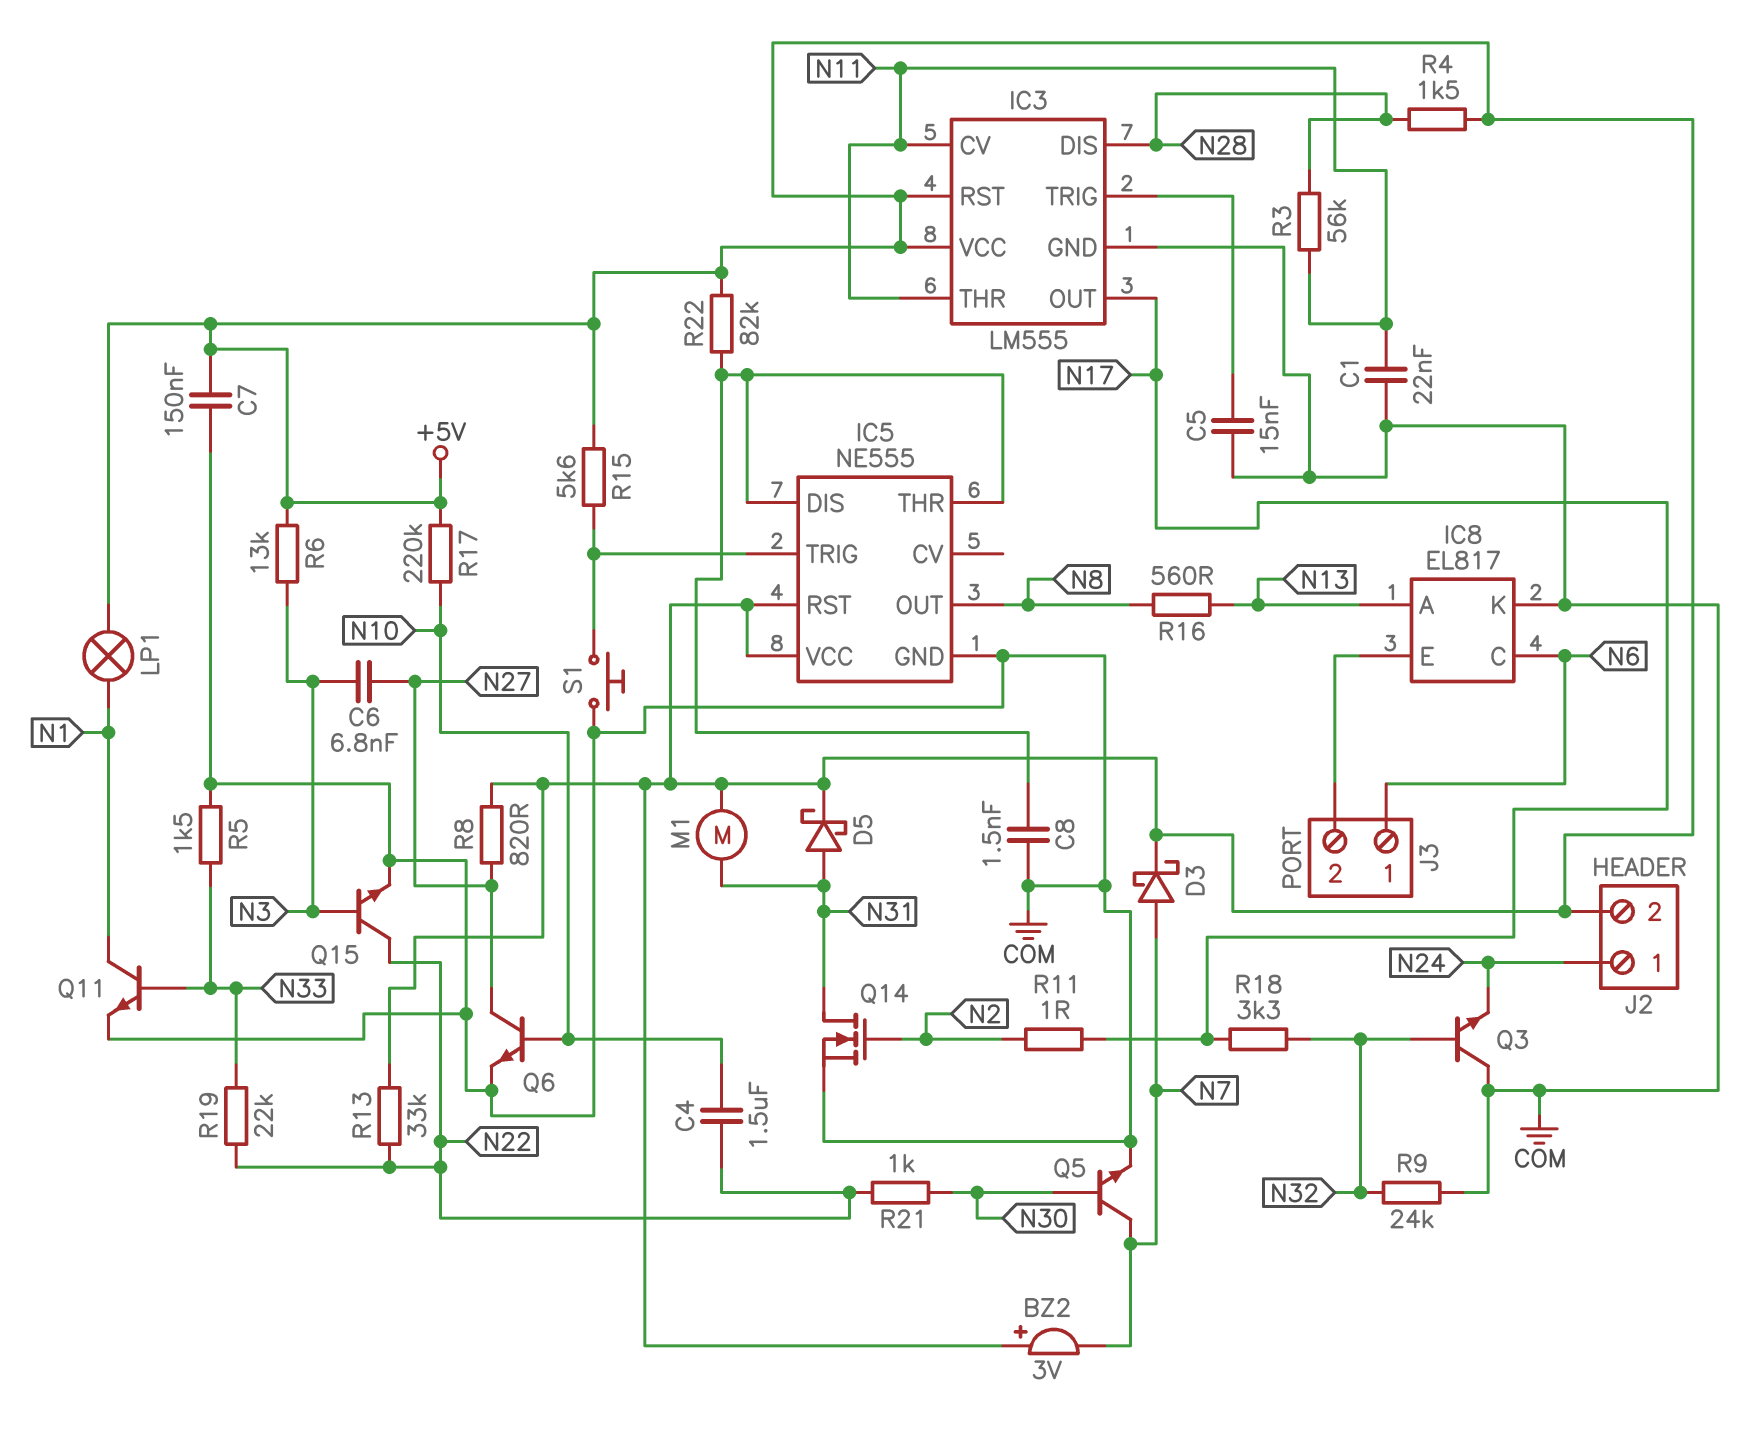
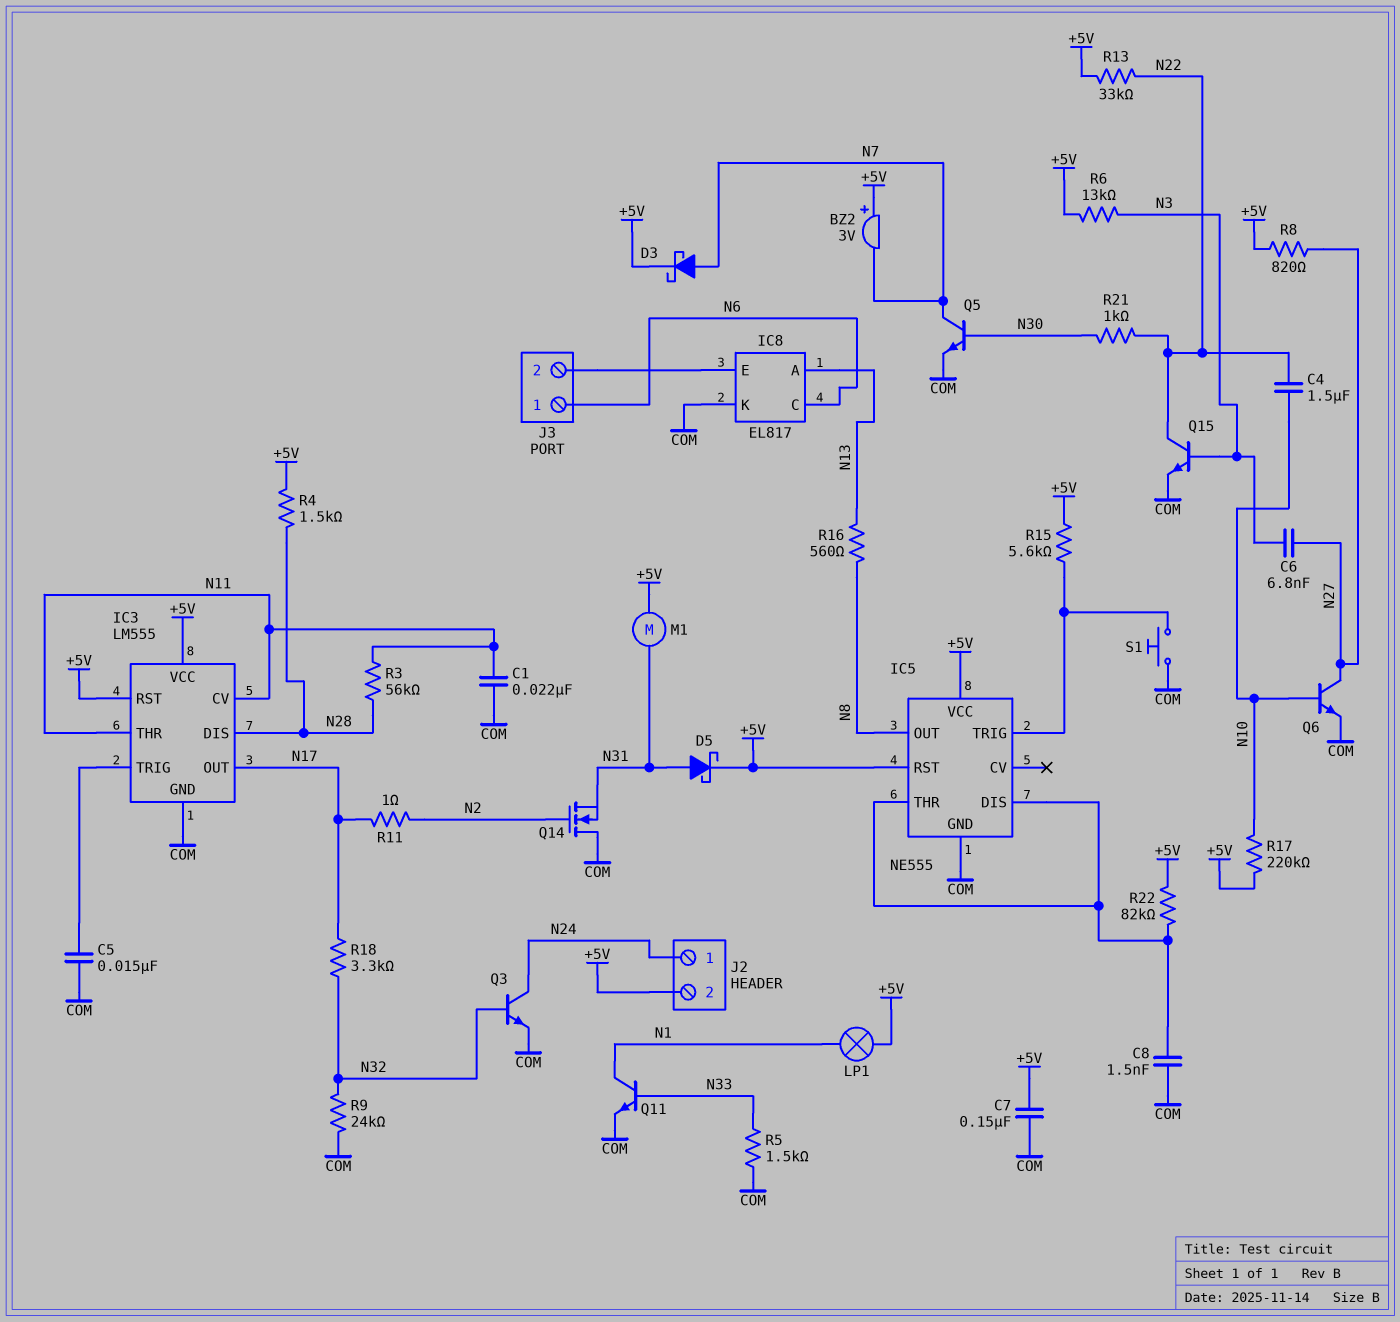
Q3: NPN (B N32, C COM, E N24) -> NPN (B N32, C N24, E COM)
Q14: NMOS (G N2, D N31, S COM) -> NMOS (G N2, D COM, S N31)
R19: 22k (N22, N33) -> none

